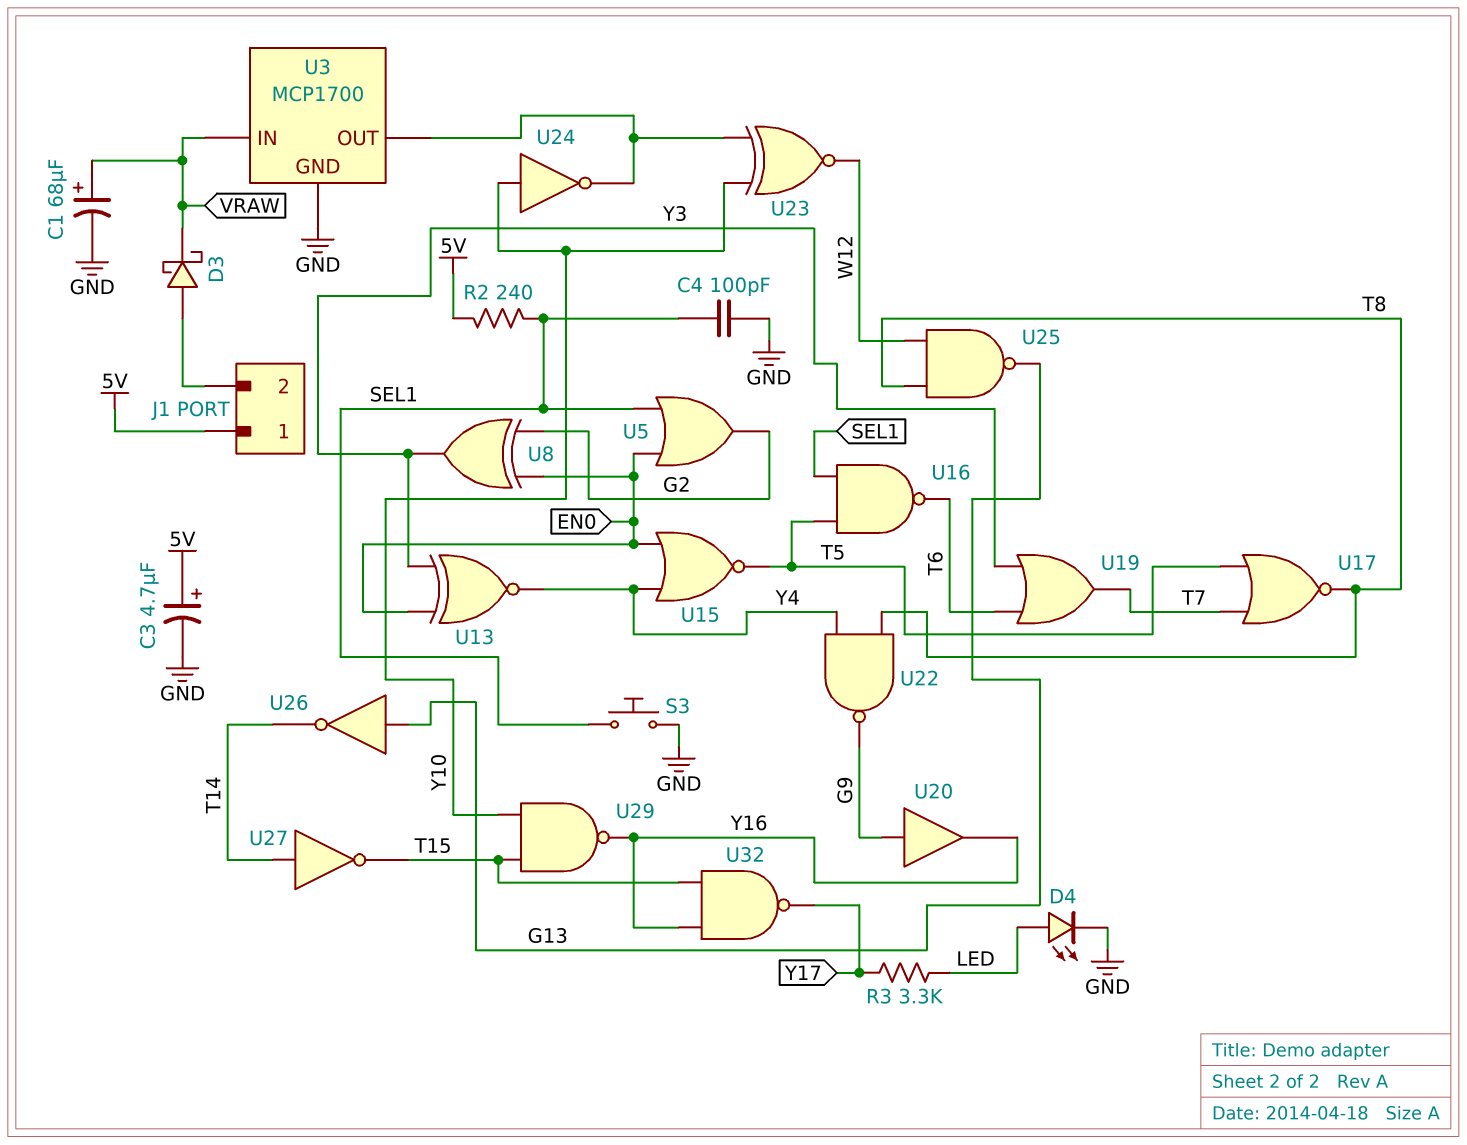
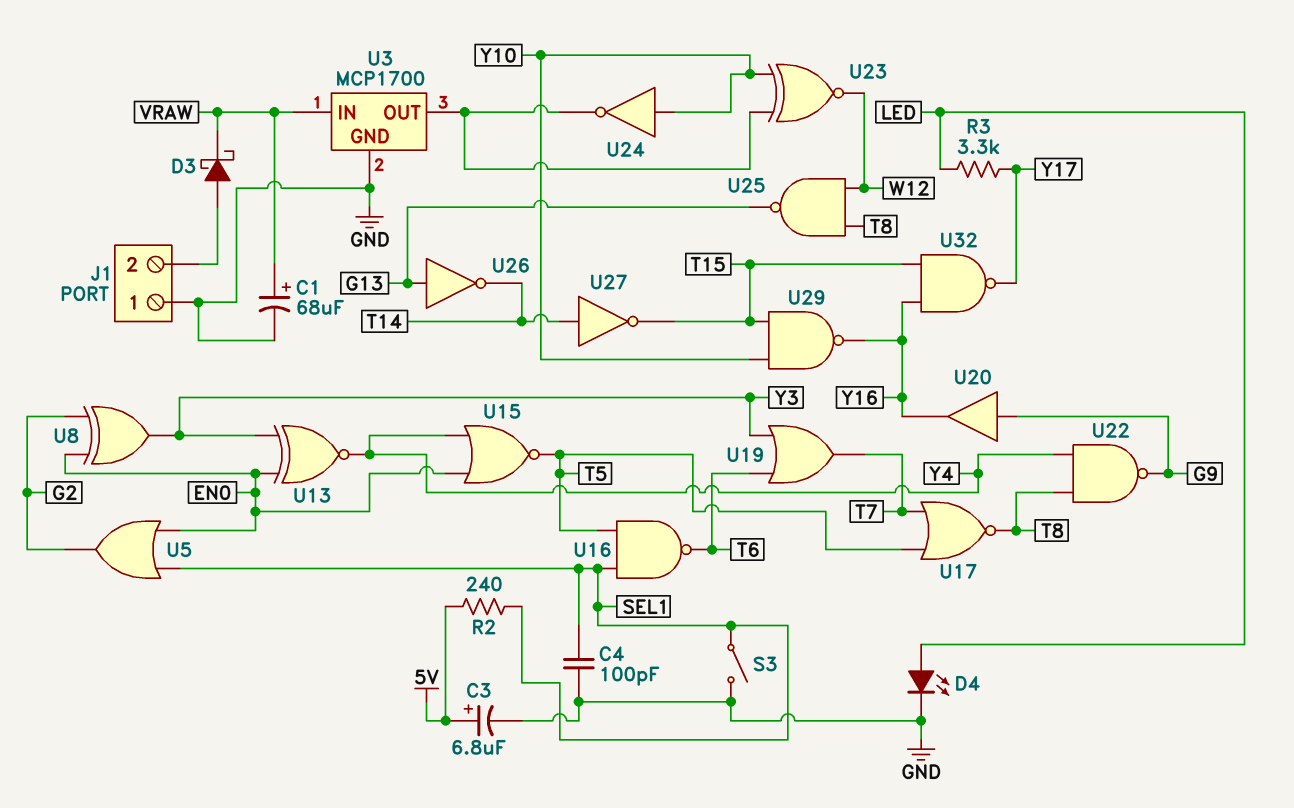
C3: 4.7uF (plus 5V, minus GND) -> 6.8uF (plus 5V, minus GND)
J1 pin 1: 5V -> GND
S3: button (GND, SEL1) -> switch (GND, SEL1)

